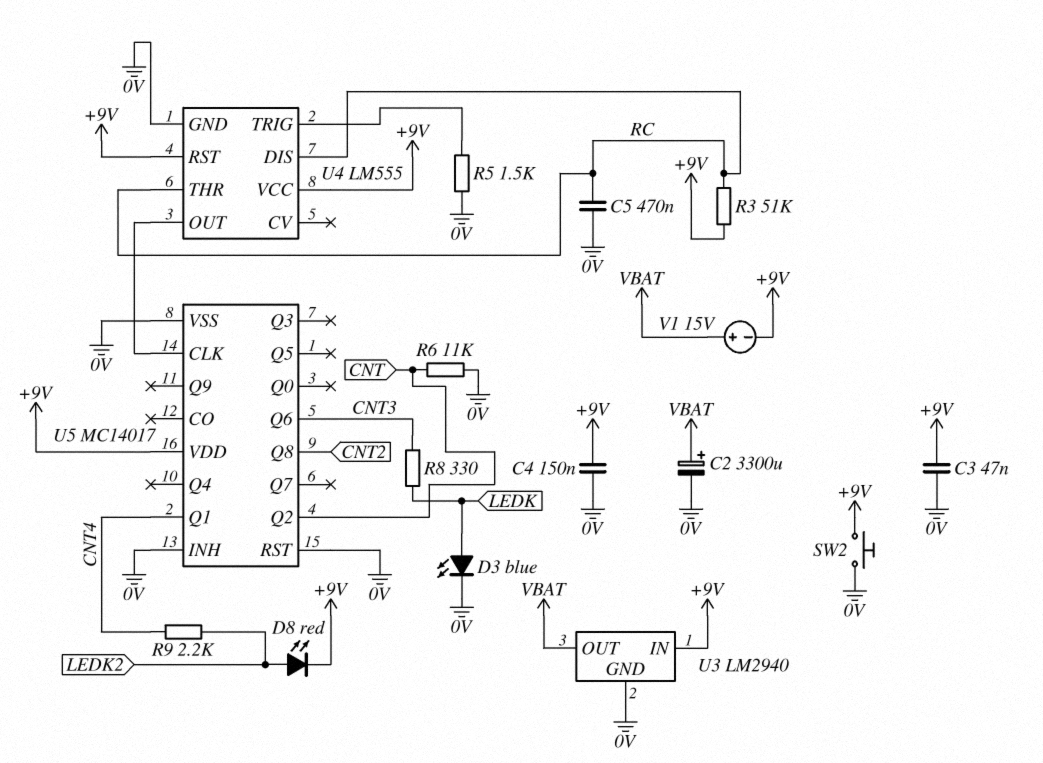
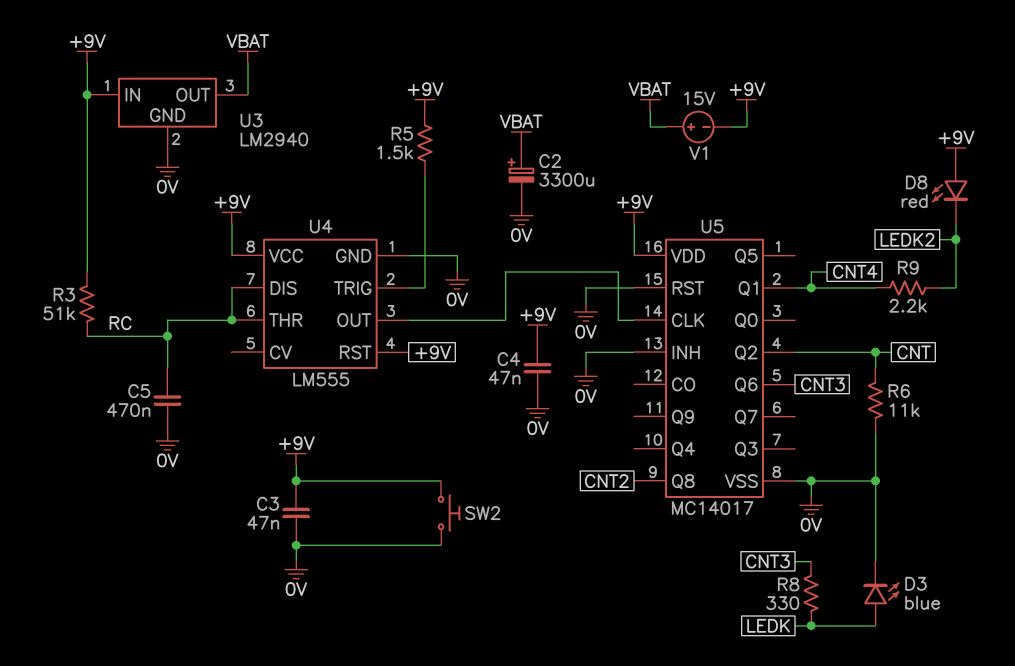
C4: 150nF (+9V, 0V) -> 47nF (+9V, 0V)
D8: LED red (A LEDK2, K +9V) -> LED red (A +9V, K LEDK2)
R5: 1.5k (0V, U4/TRIG) -> 1.5k (+9V, U4/TRIG)

